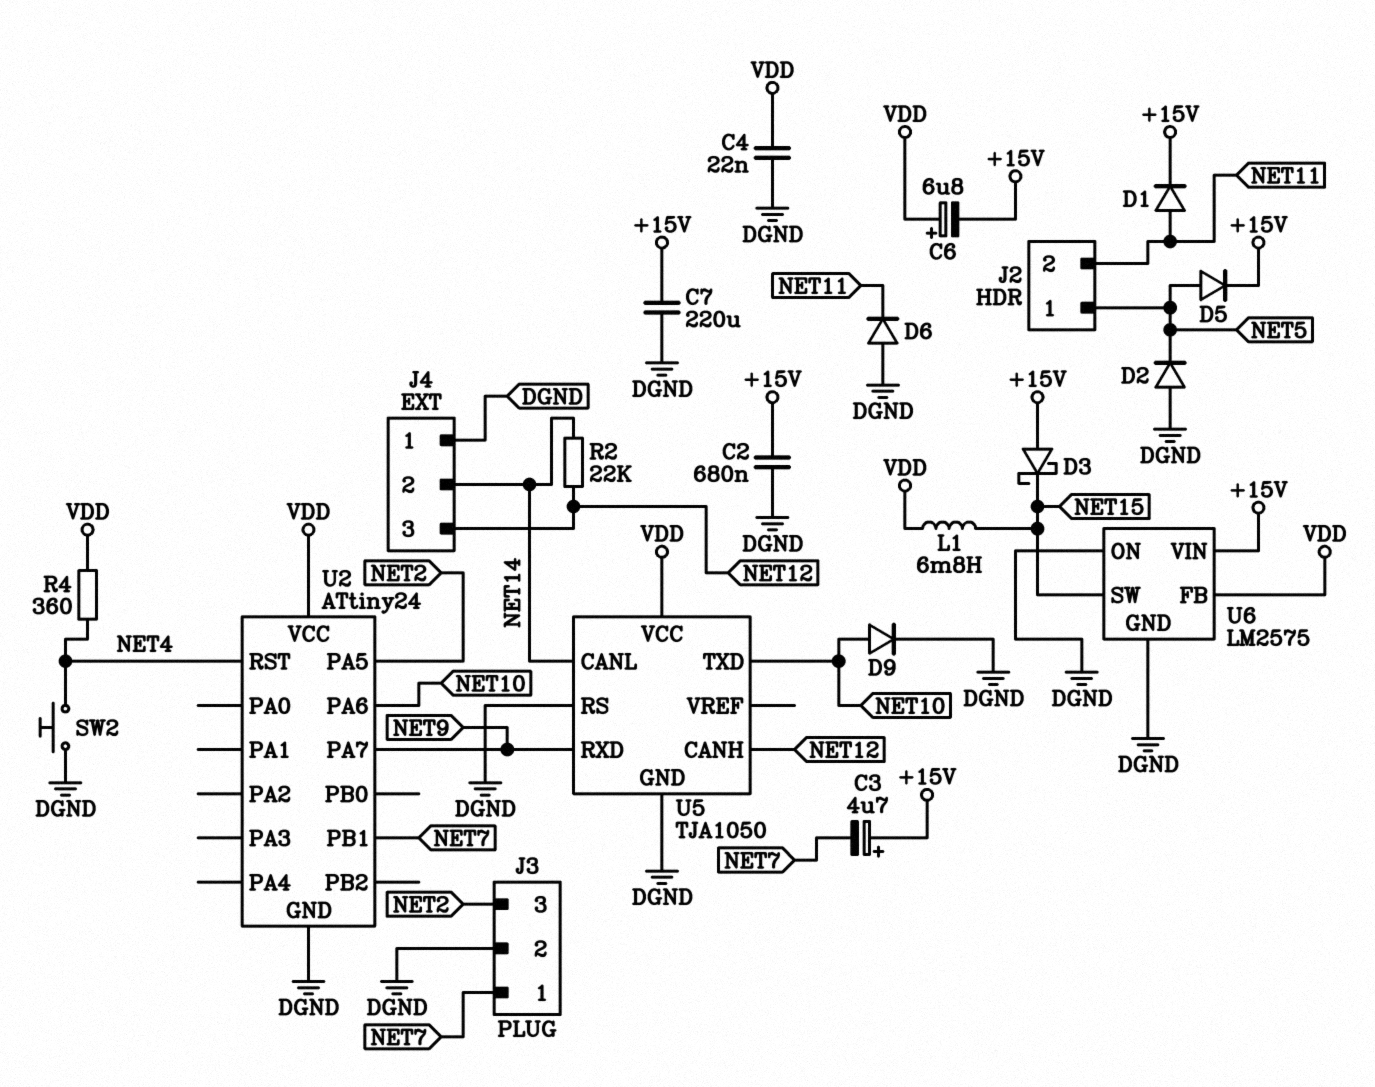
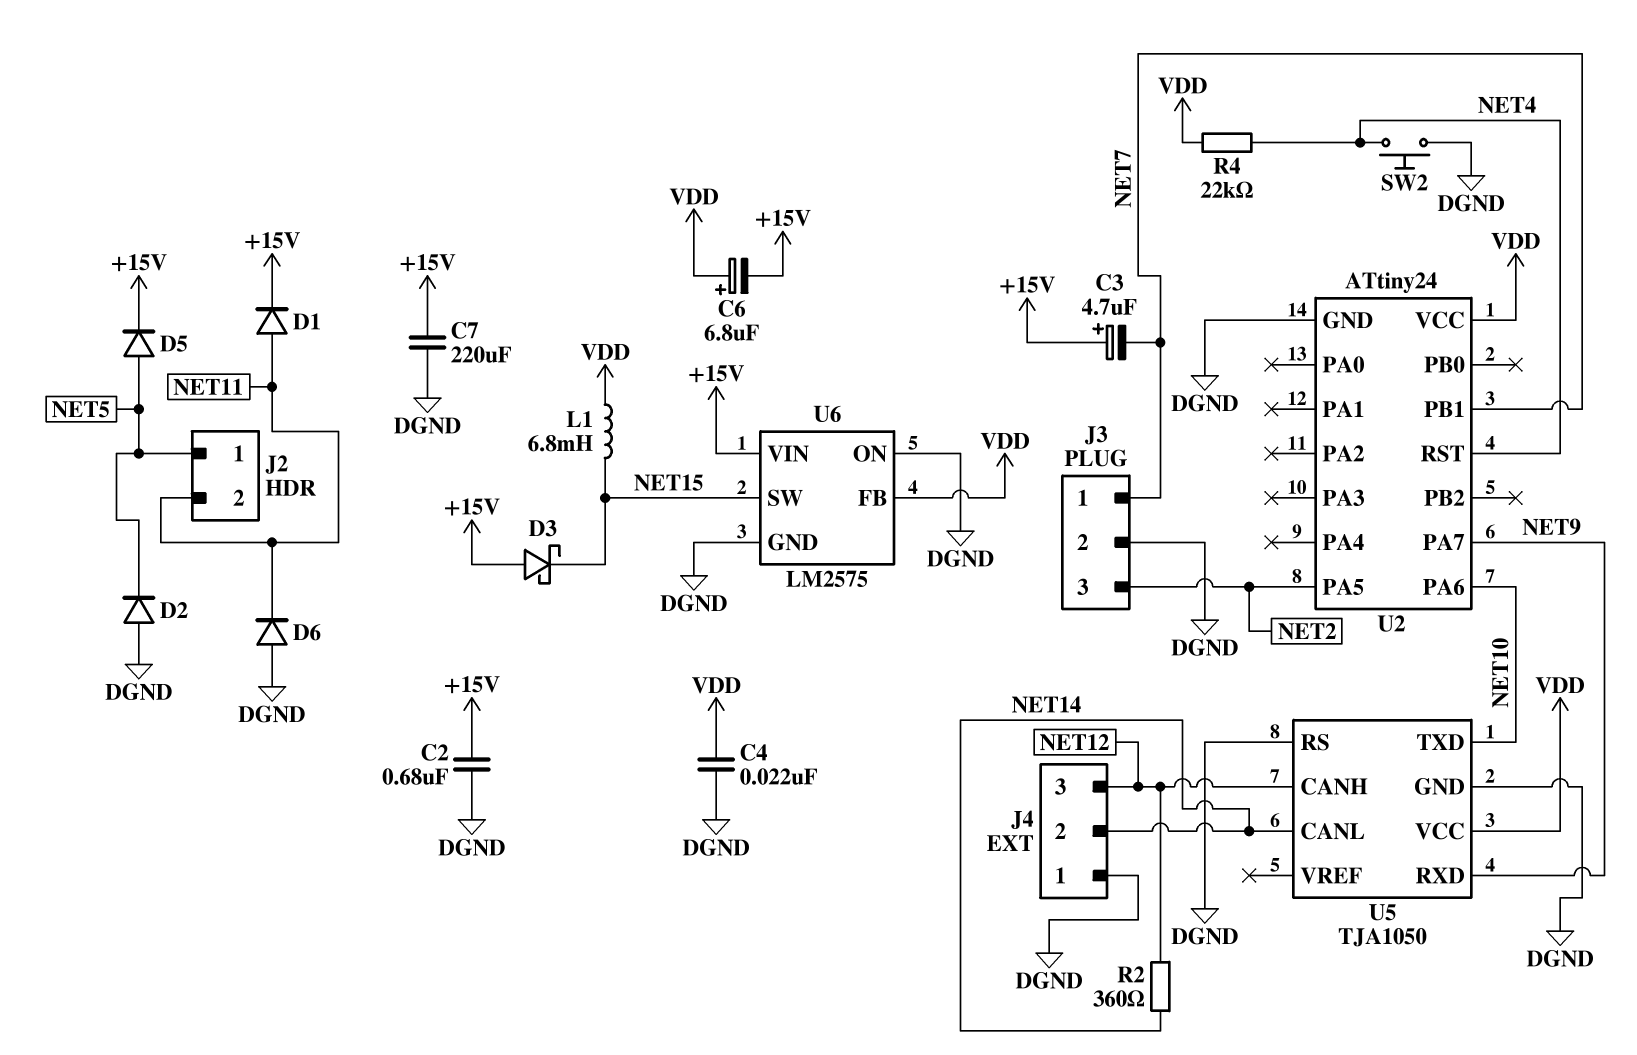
D9: diode (A NET10, K DGND) -> none
R2: 22k (NET12, NET14) -> 360 (NET12, NET14)
R4: 360 (NET4, VDD) -> 22k (NET4, VDD)

